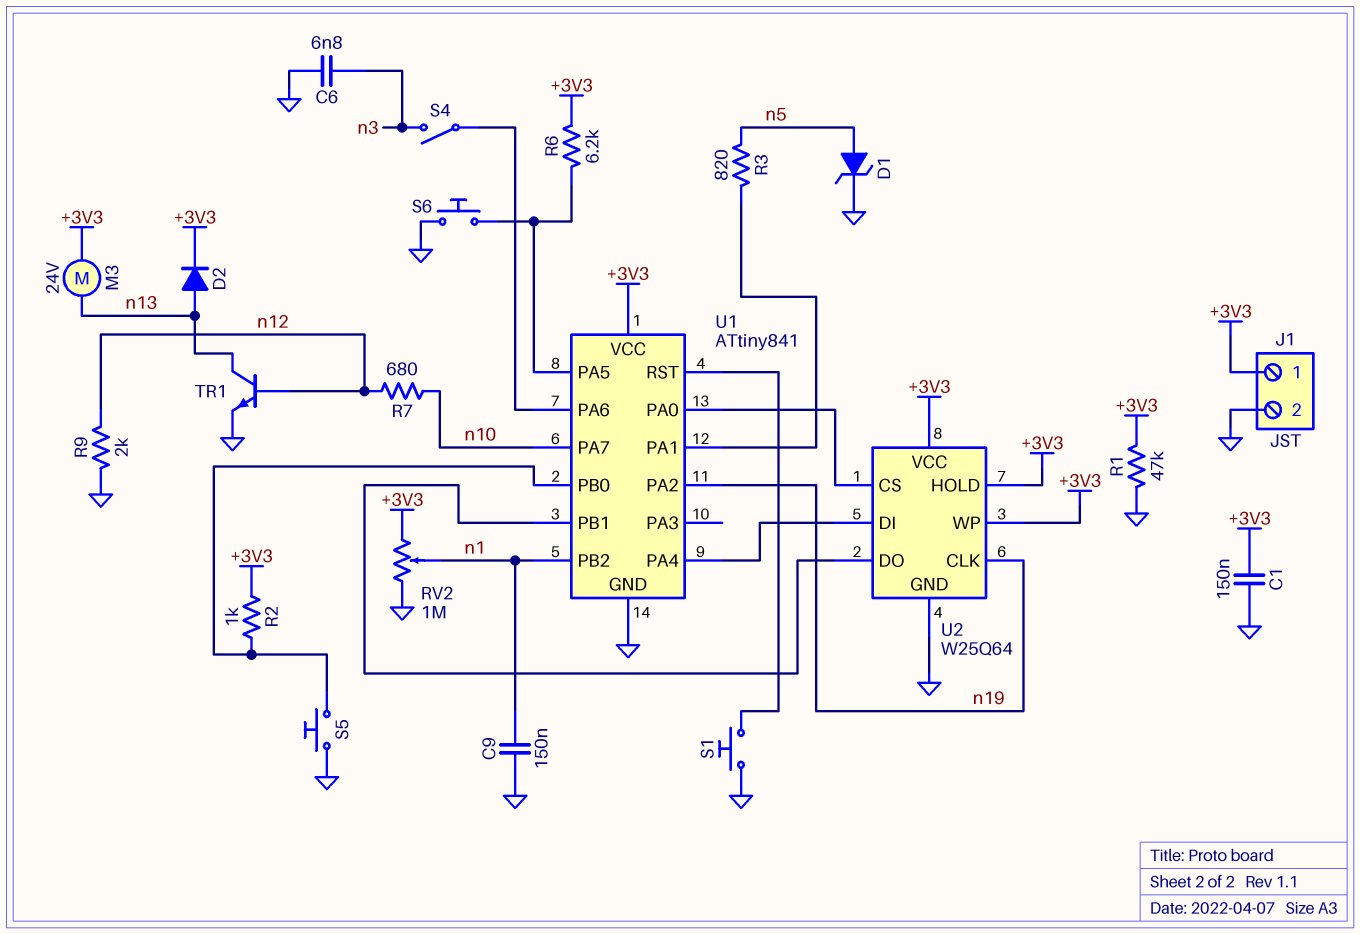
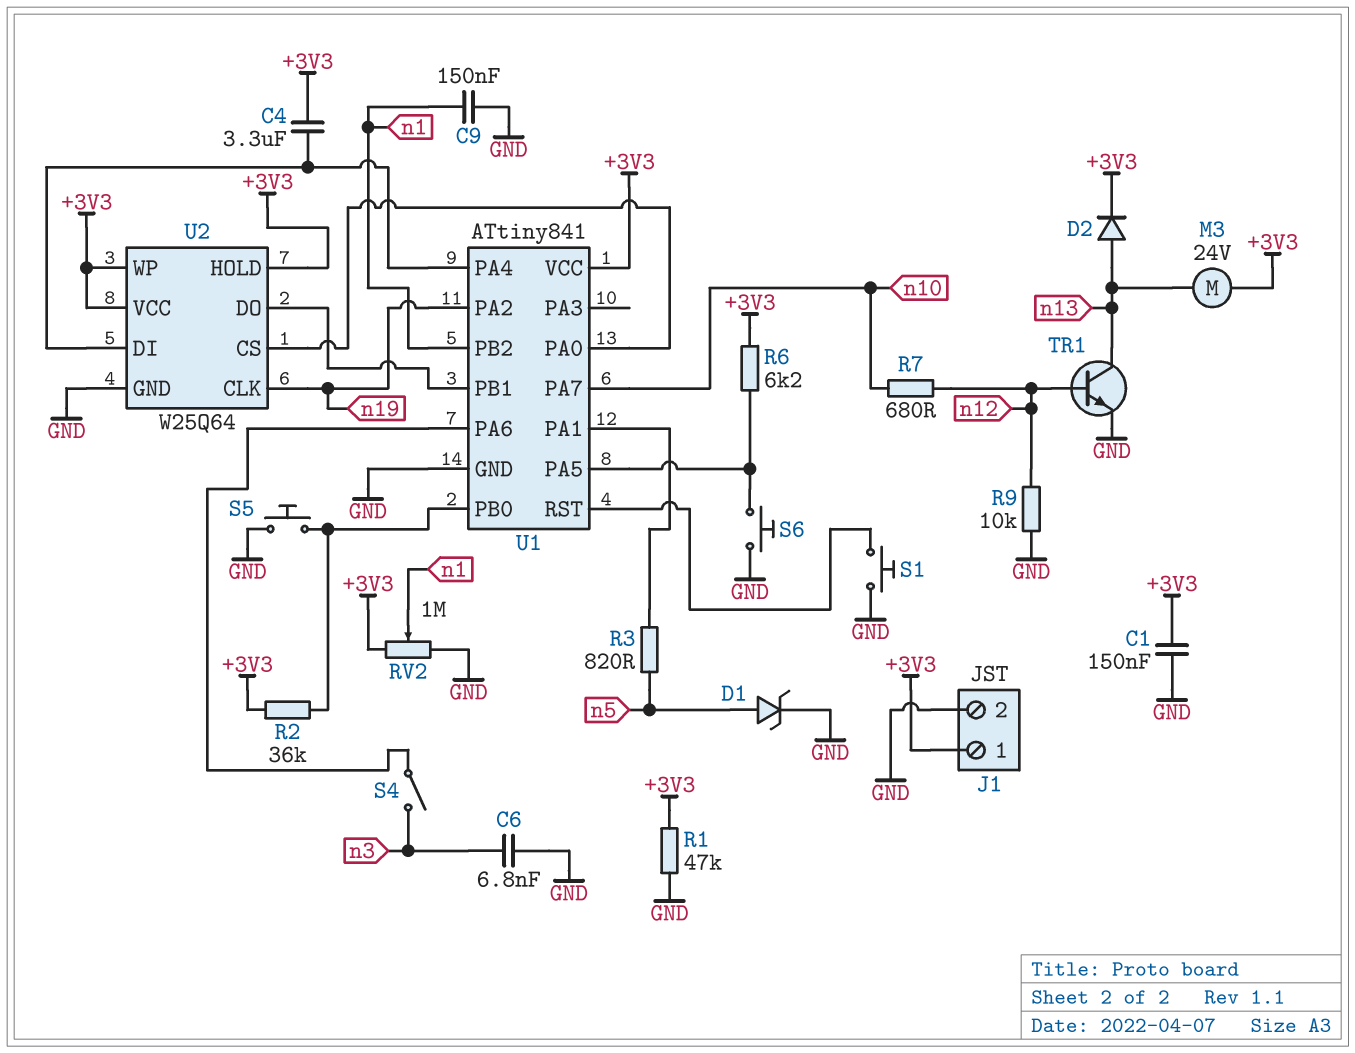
C4: none -> 3.3uF (+3V3, U1/PA4)
R2: 1k (+3V3, U1/PB0) -> 36k (+3V3, U1/PB0)
R9: 2k (GND, n12) -> 10k (GND, n12)

